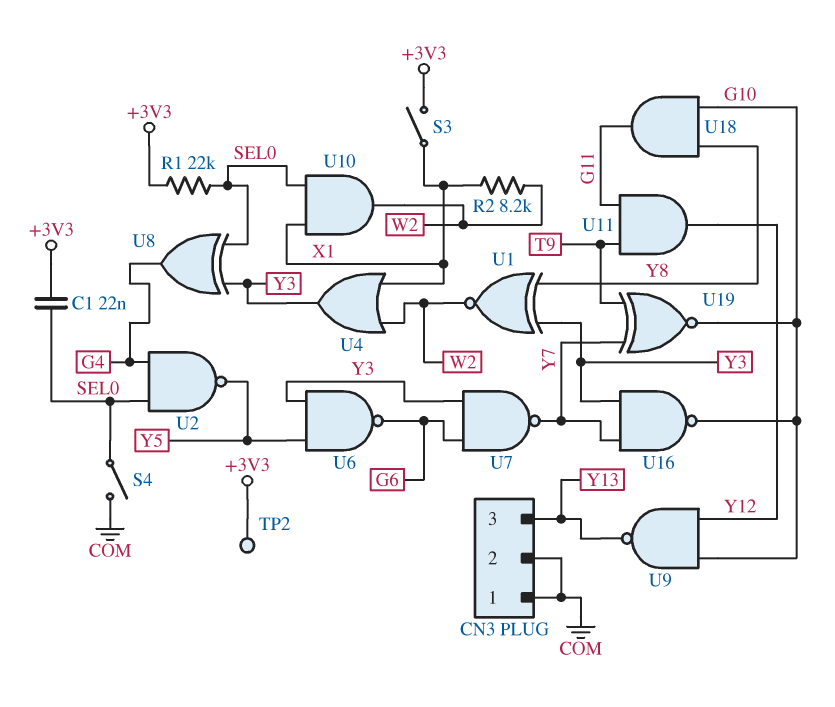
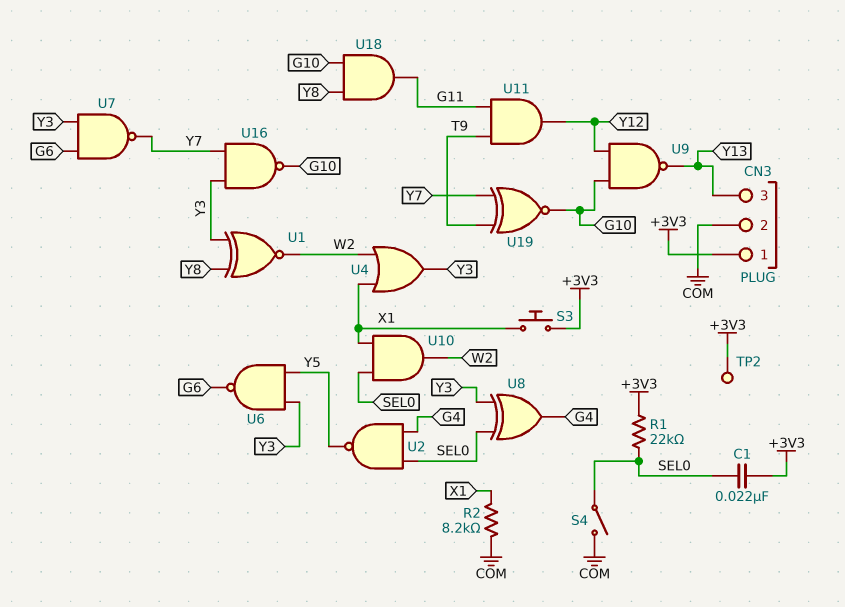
CN3 pin 1: COM -> +3V3
R2: 8.2k (W2, X1) -> 8.2k (COM, X1)
S3: switch (+3V3, X1) -> button (+3V3, X1)

